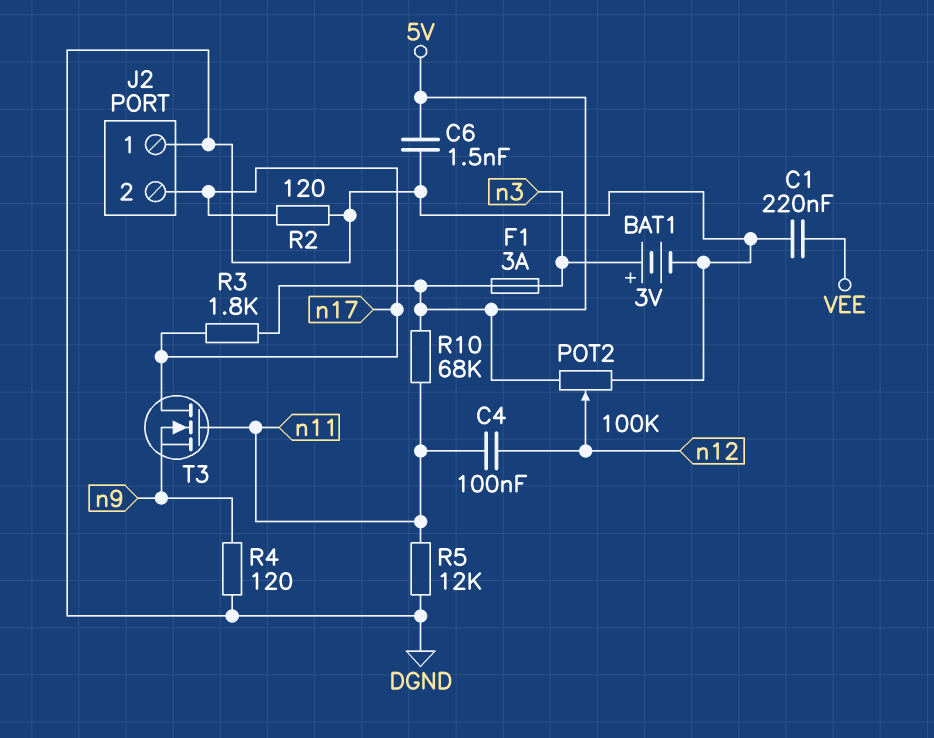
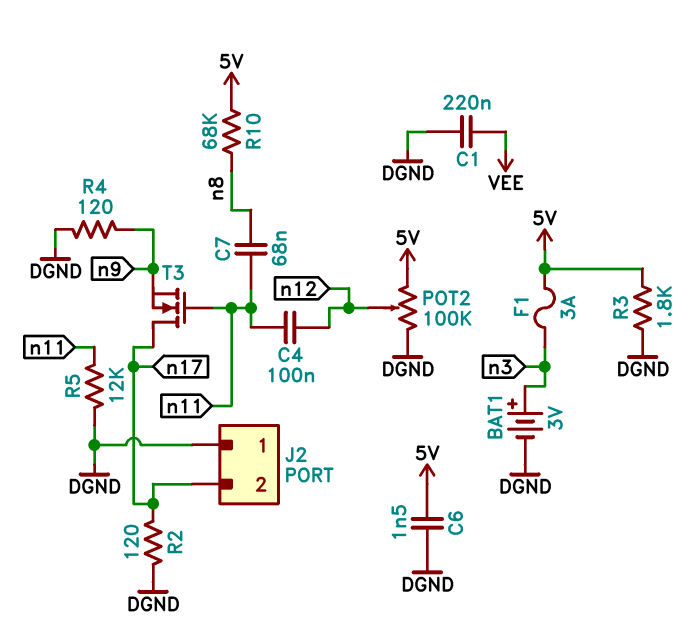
C7: none -> 68nF (n8, n11)
R3: 1.8k (5V, n17) -> 1.8k (5V, DGND)
R10: 68k (5V, n11) -> 68k (5V, n8)

